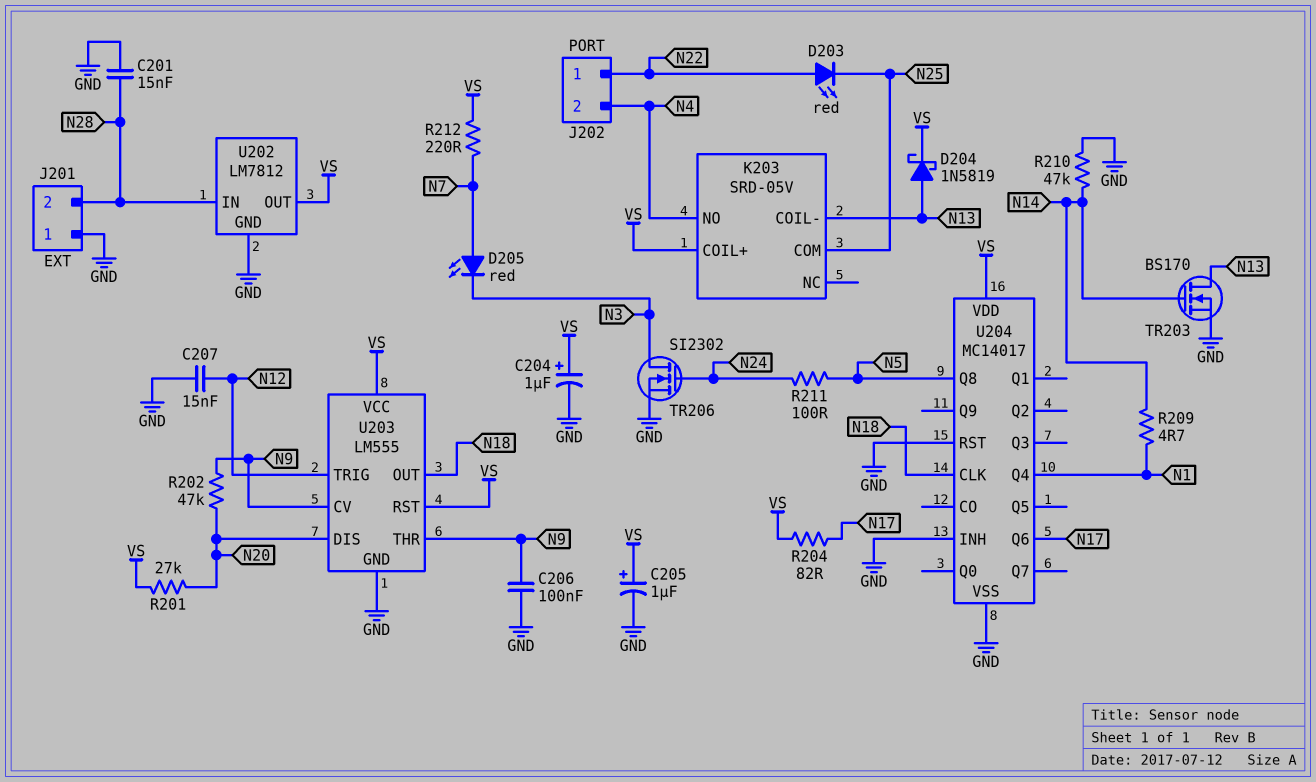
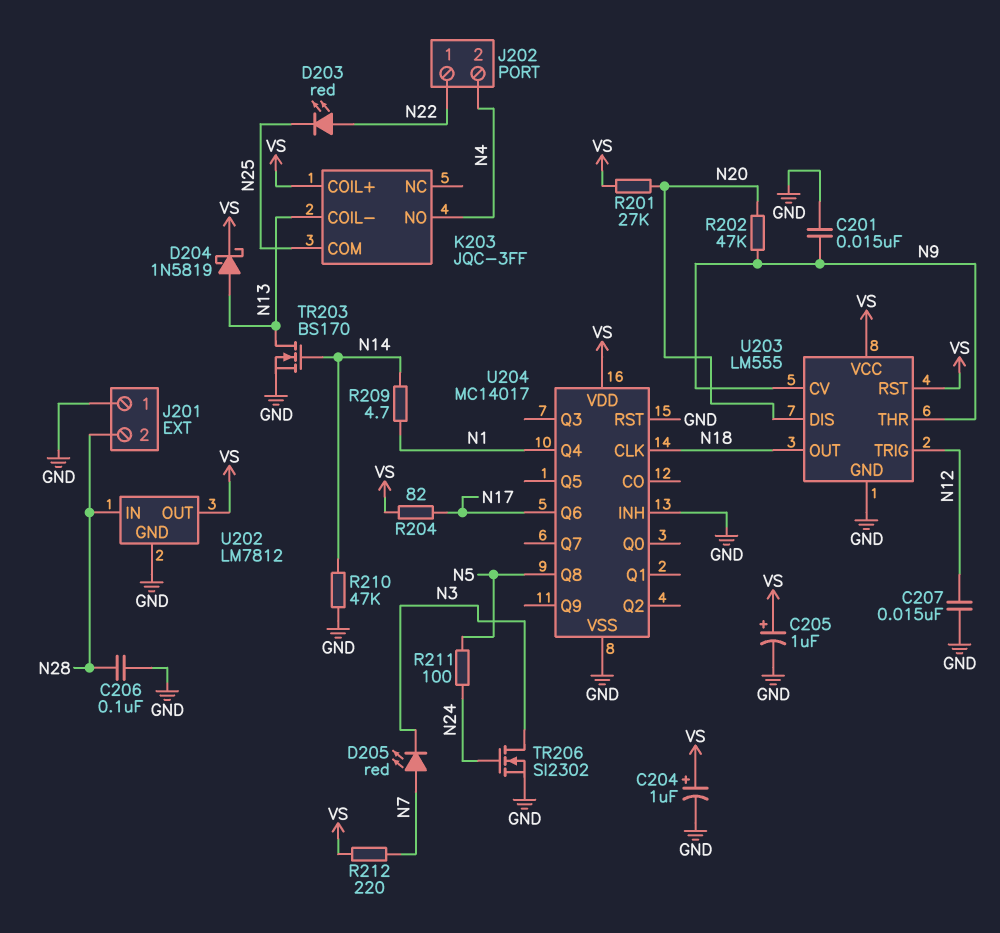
C201: 15nF (GND, N28) -> 15nF (GND, N9)
C206: 100nF (GND, N9) -> 100nF (GND, N28)
K203: SRD-05V -> JQC-3FF

